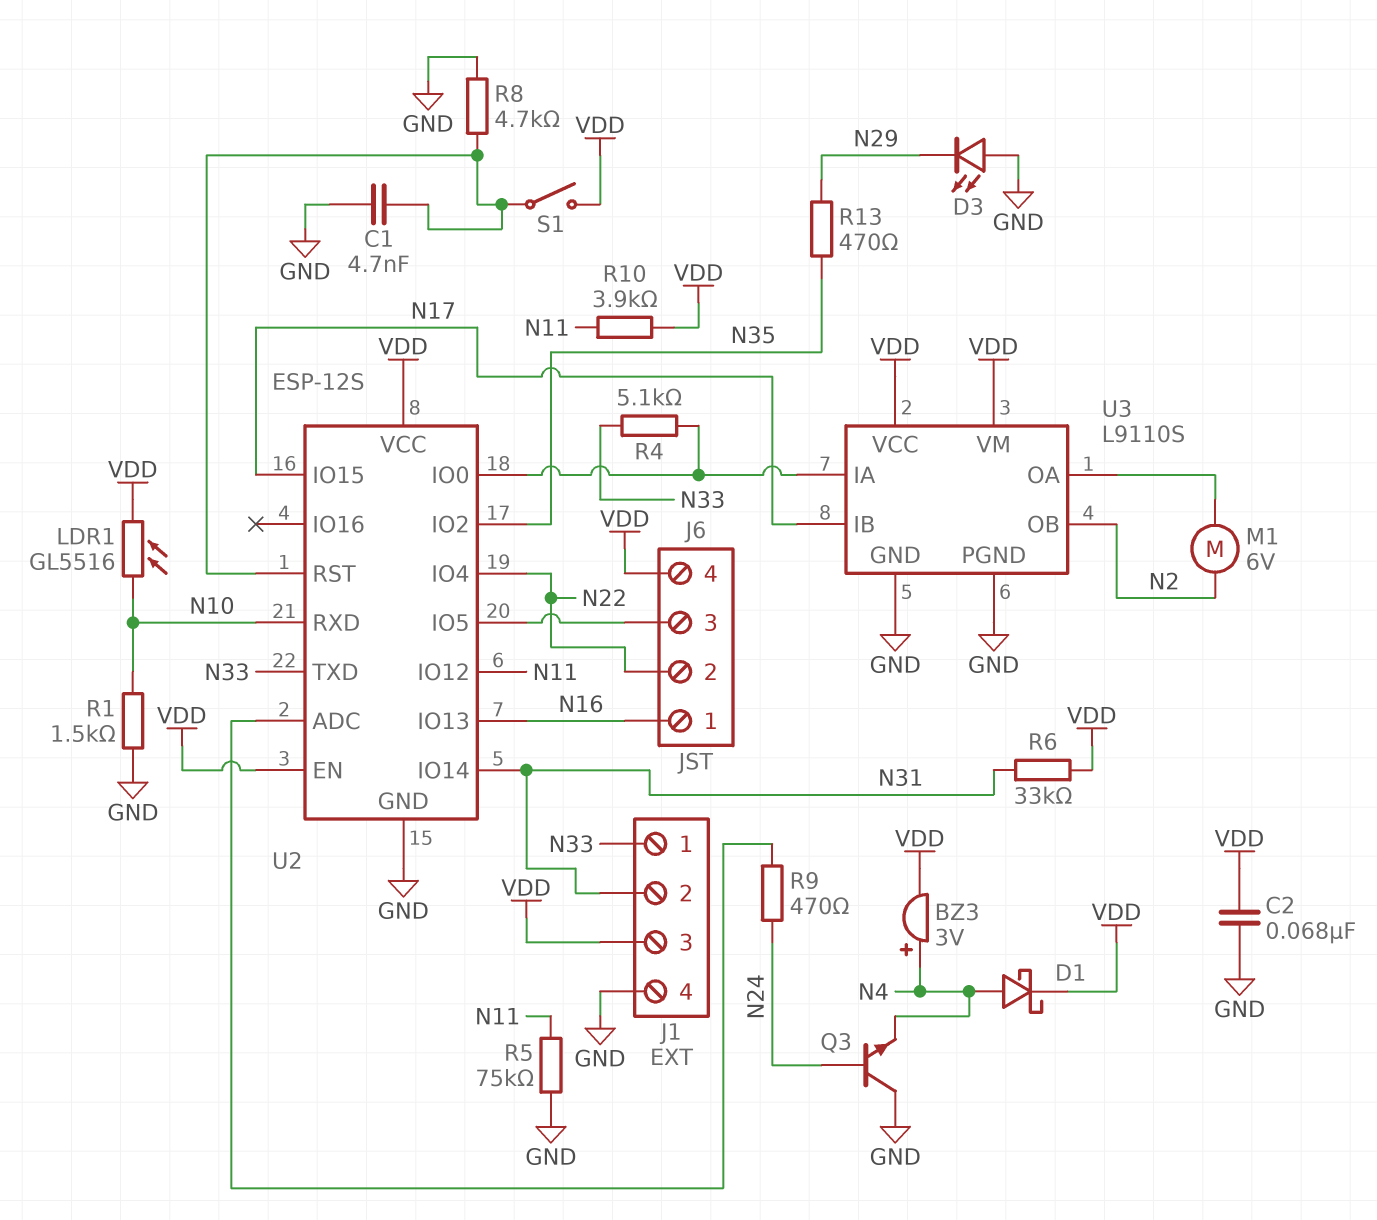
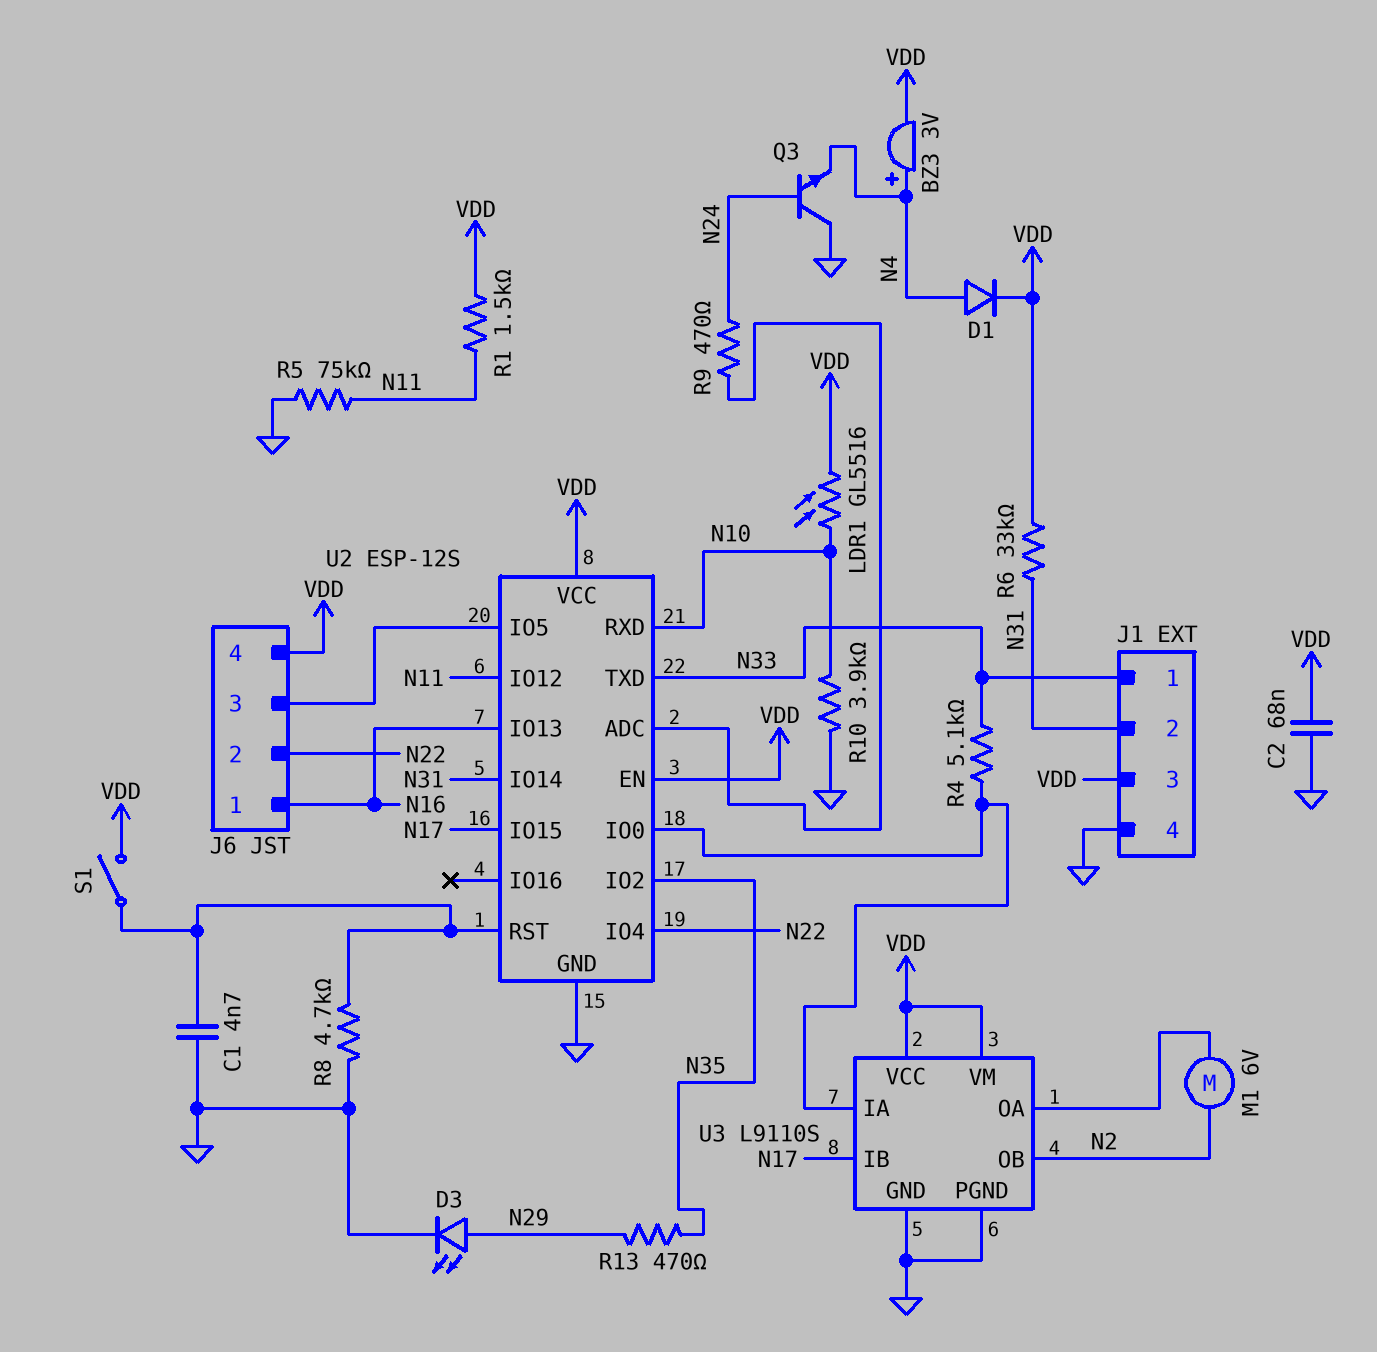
D1: schottky (A N4, K VDD) -> diode (A N4, K VDD)
D3: LED (A GND, K N29) -> LED (A N29, K GND)
R1: 1.5k (GND, N10) -> 1.5k (N11, VDD)
R10: 3.9k (N11, VDD) -> 3.9k (GND, N10)

